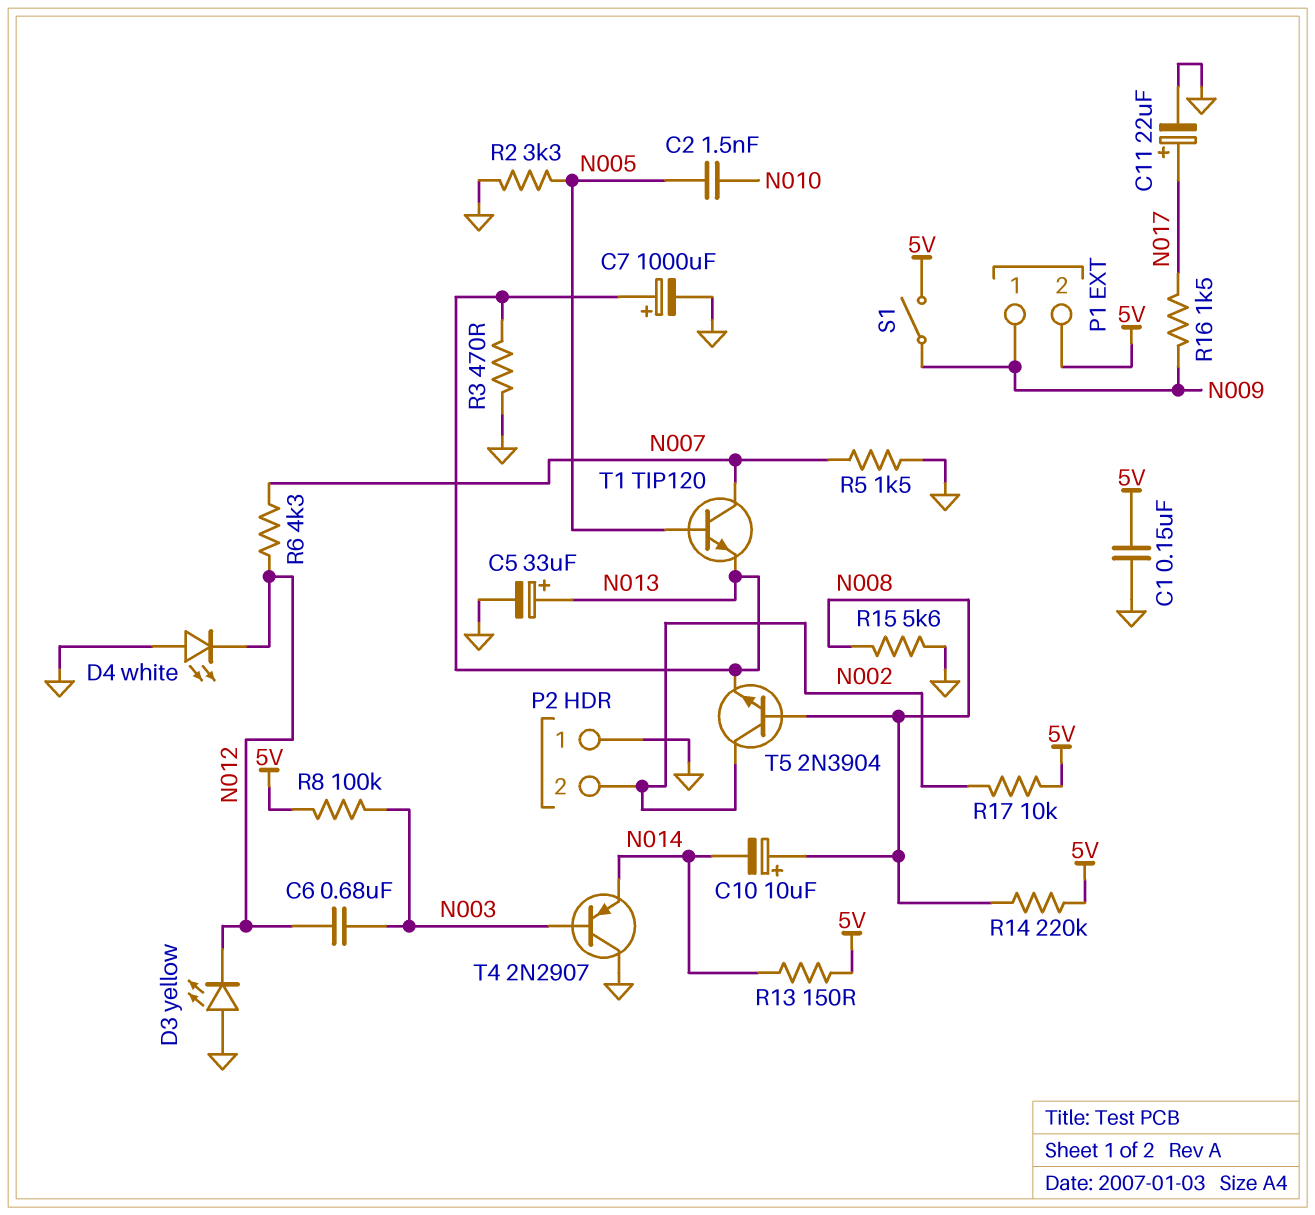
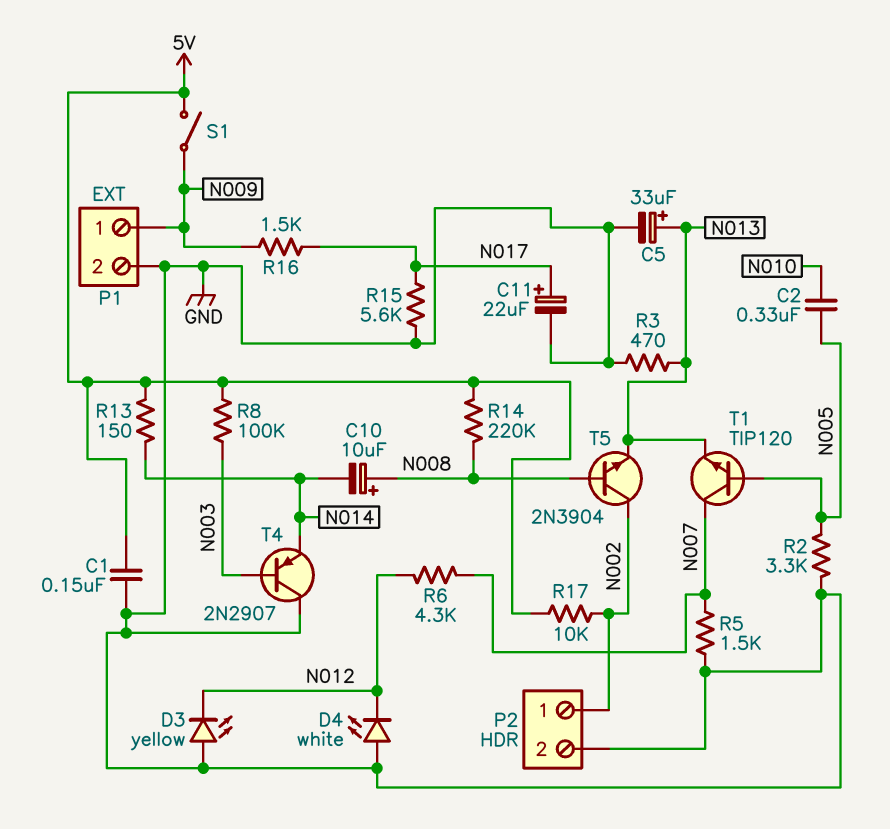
C2: 1.5nF (N005, N010) -> 330nF (N005, N010)
C6: 680nF (N003, N012) -> none
C7: 1000uF (plus N013, minus GND) -> none
P1 pin 2: 5V -> GND
P2 pin 1: GND -> N002
P2 pin 2: N002 -> GND
R15: 5.6k (GND, N008) -> 5.6k (GND, N017)

